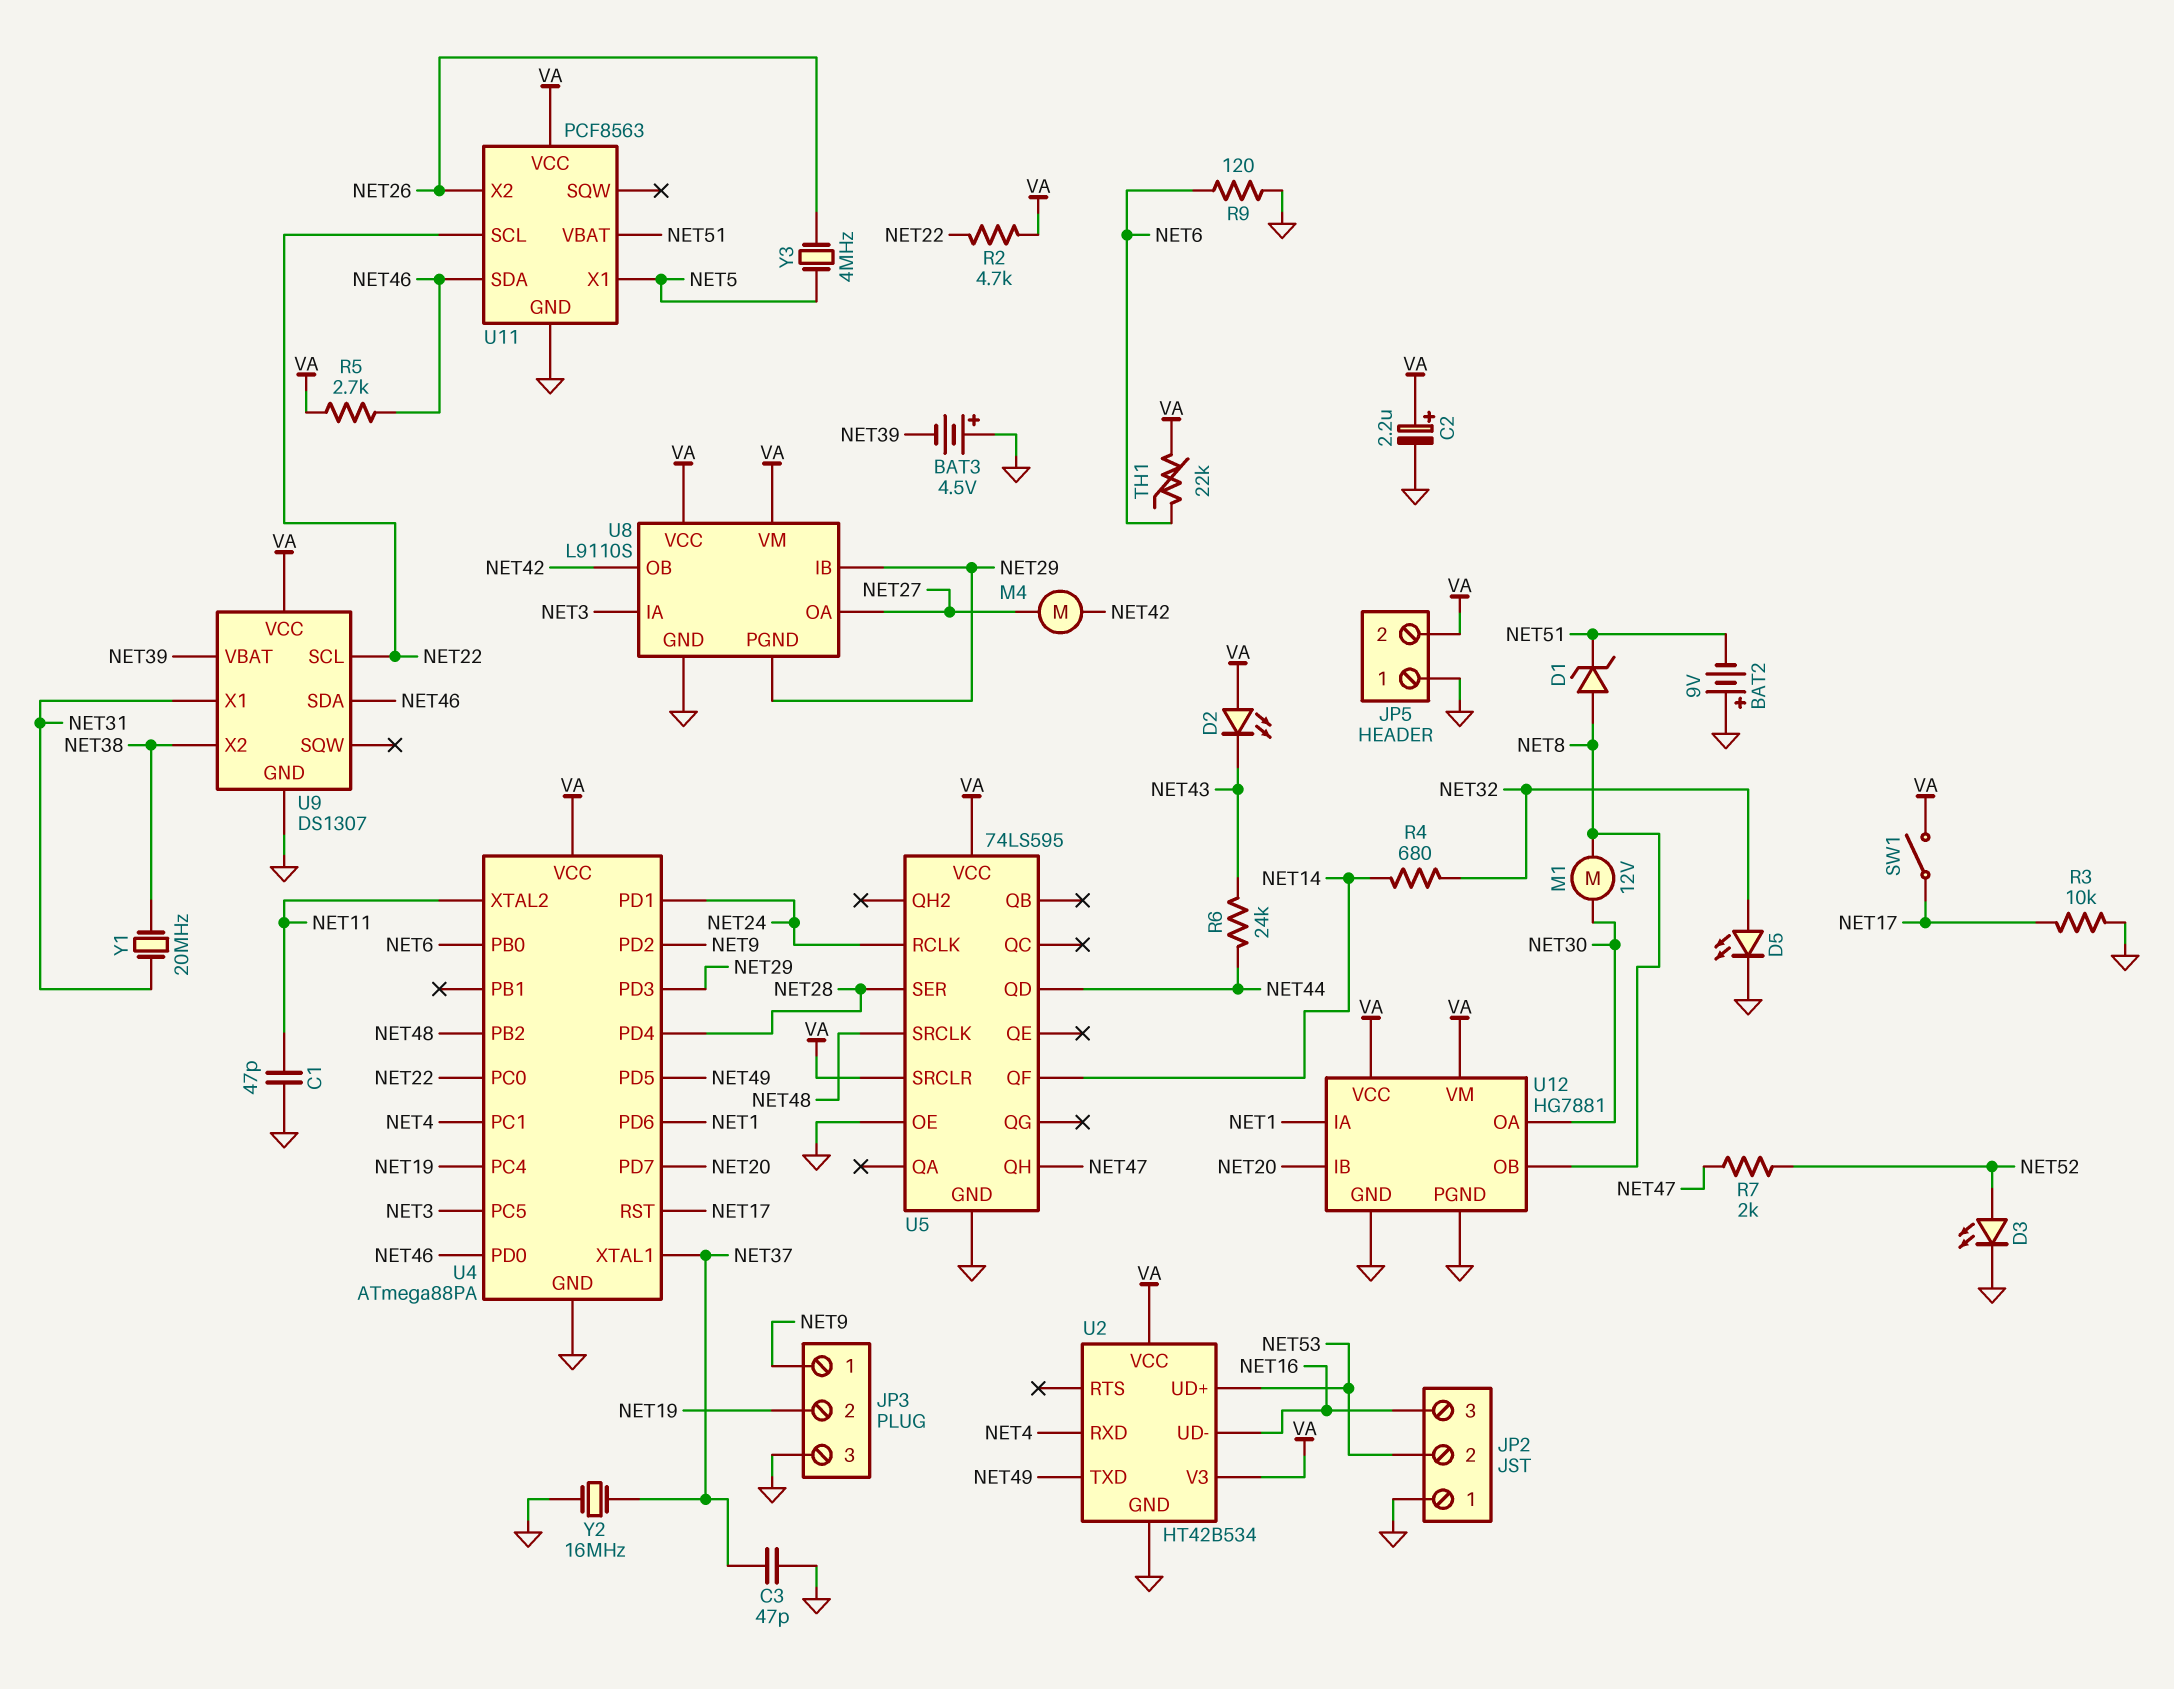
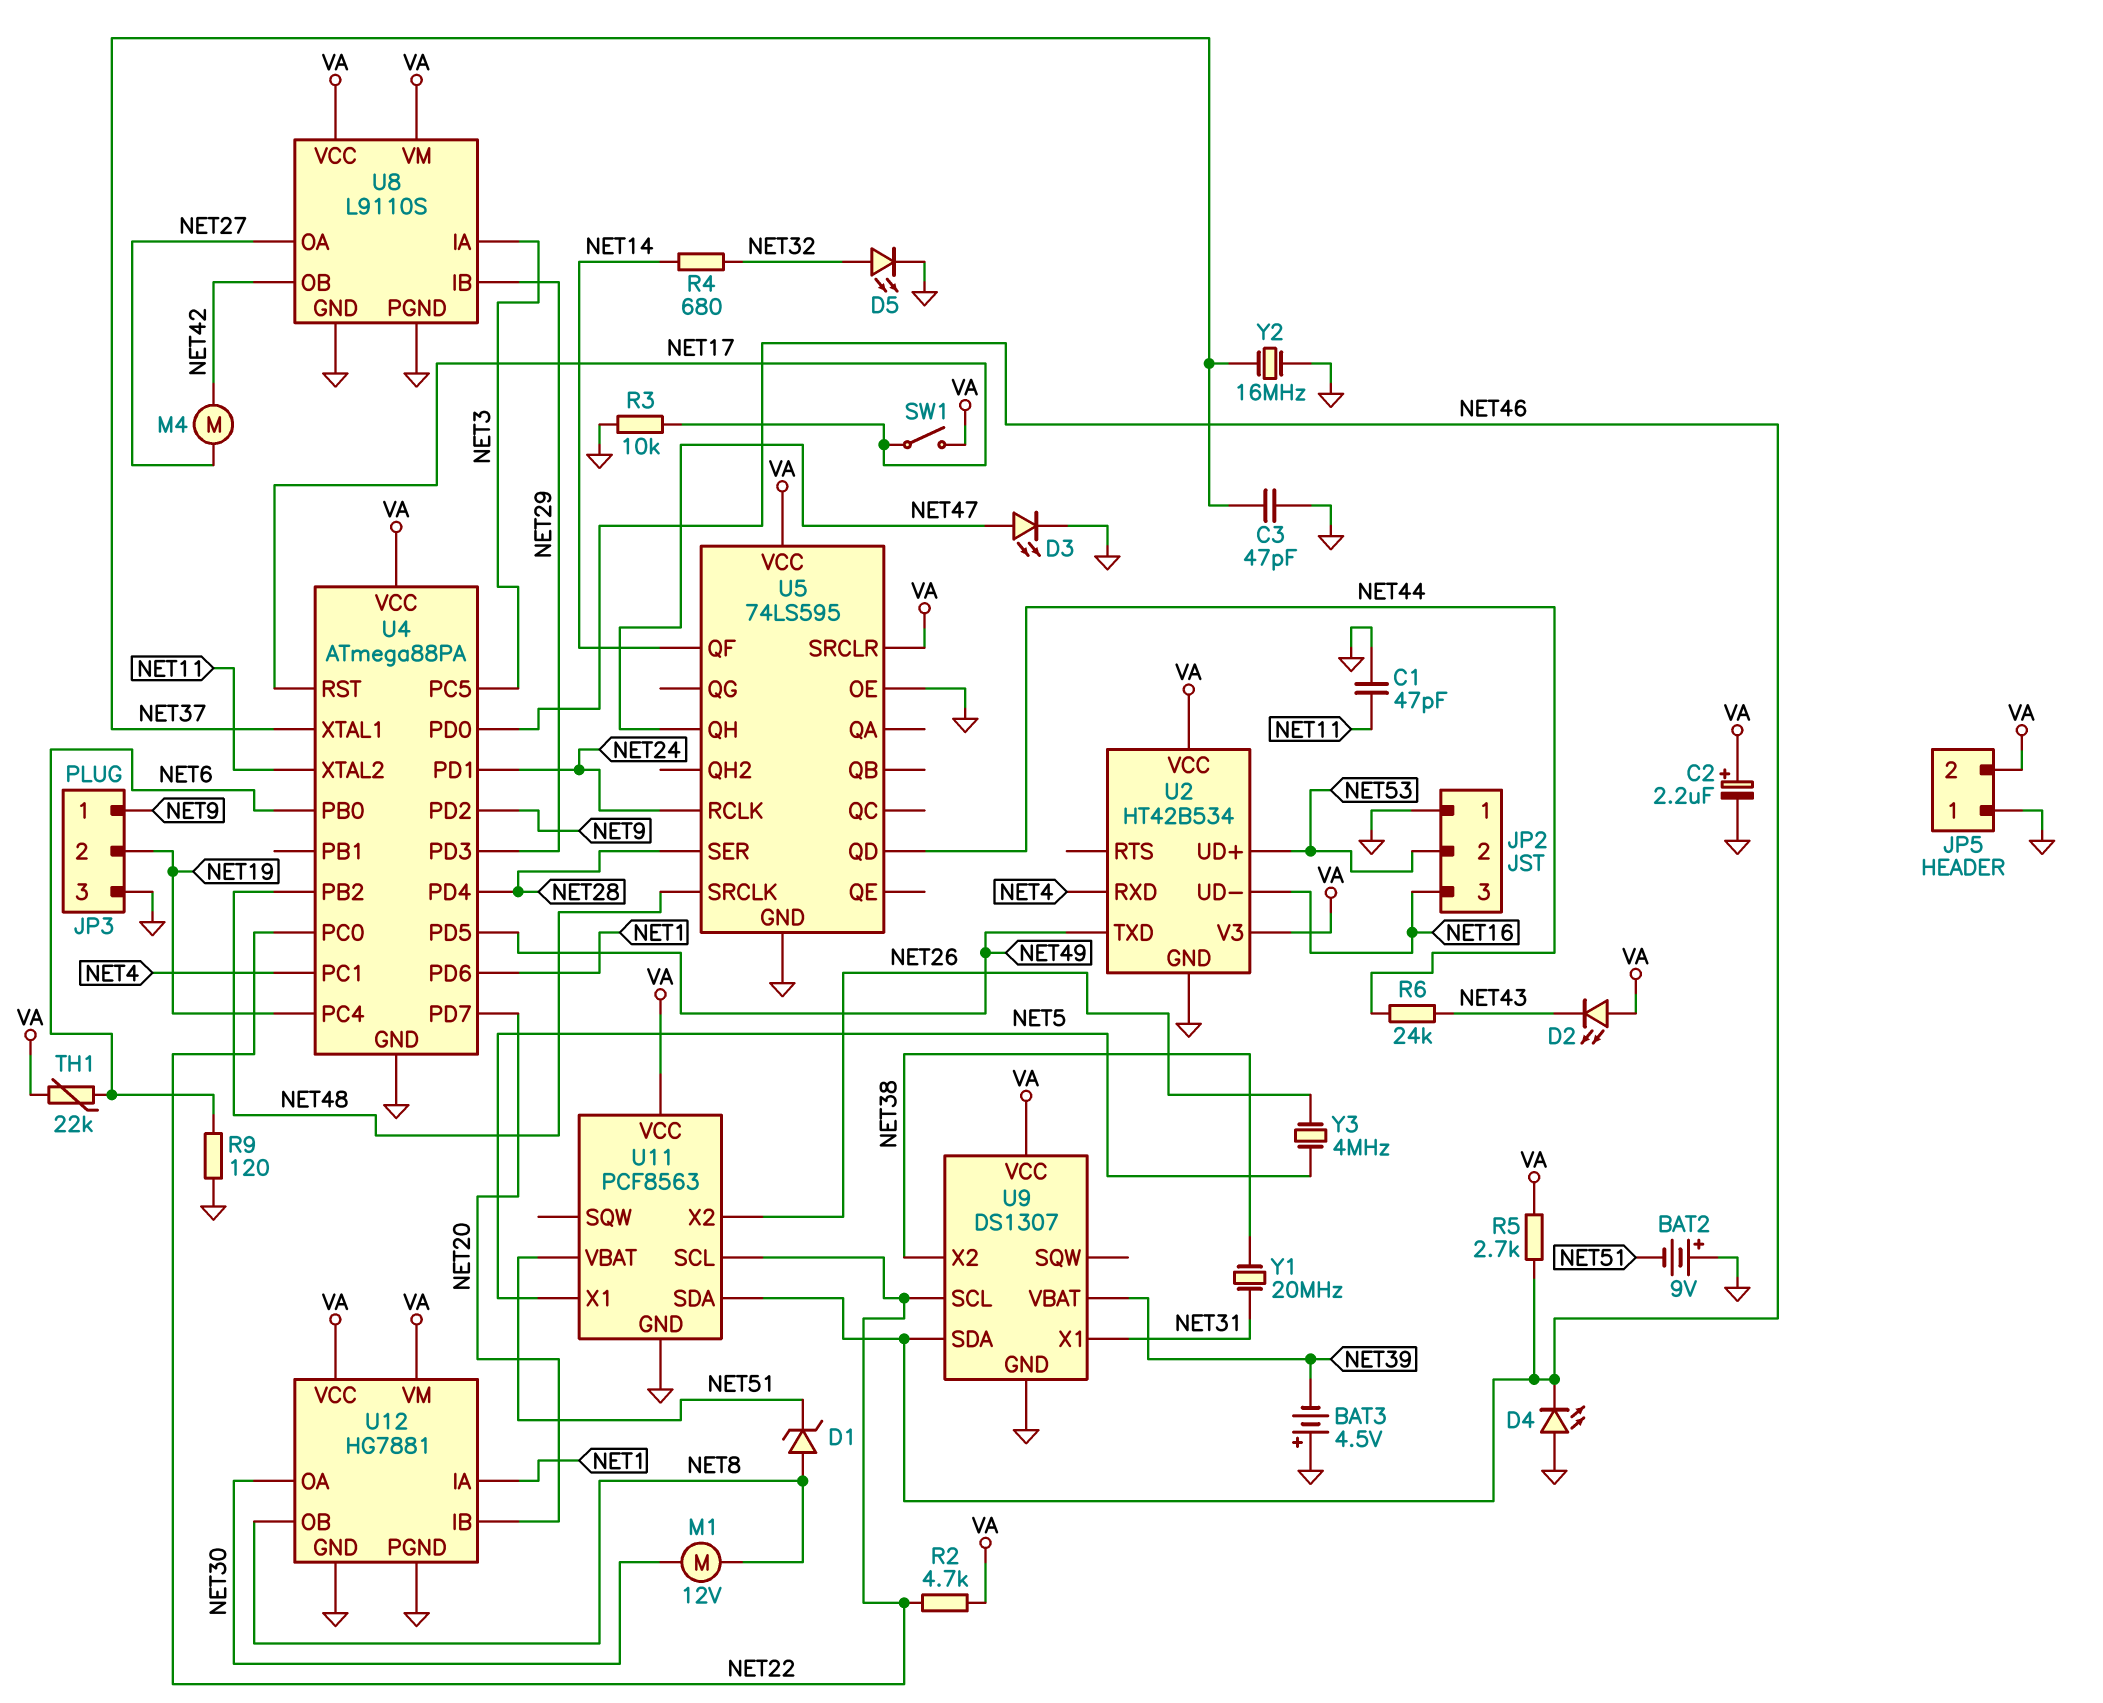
D3: LED (A NET52, K GND) -> LED (A NET47, K GND)
D4: none -> LED (A GND, K NET46)
R7: 2k (NET47, NET52) -> none
U8 pin PGND: NET29 -> GND

